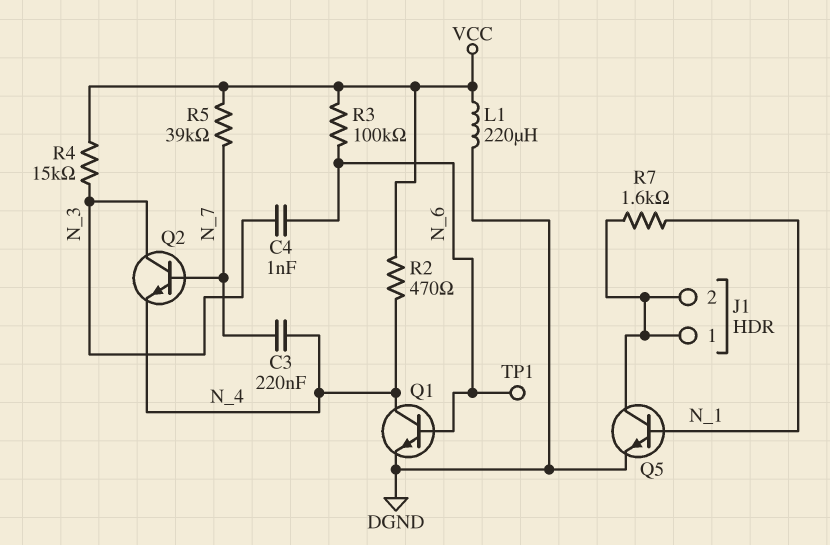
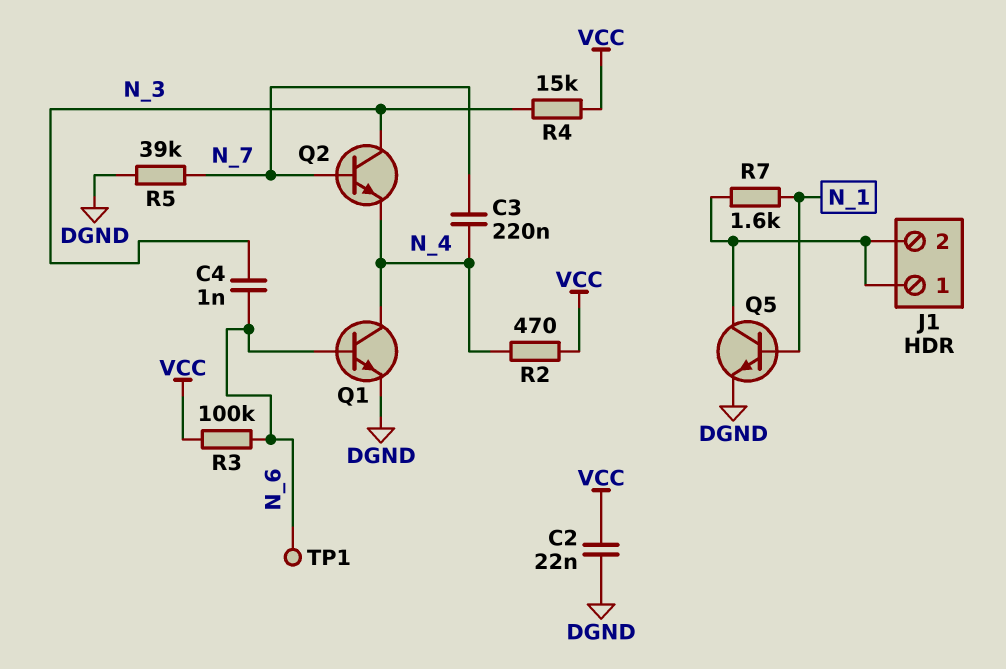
C2: none -> 22nF (DGND, VCC)
L1: 220uH (DGND, VCC) -> none
R5: 39k (N_7, VCC) -> 39k (DGND, N_7)

